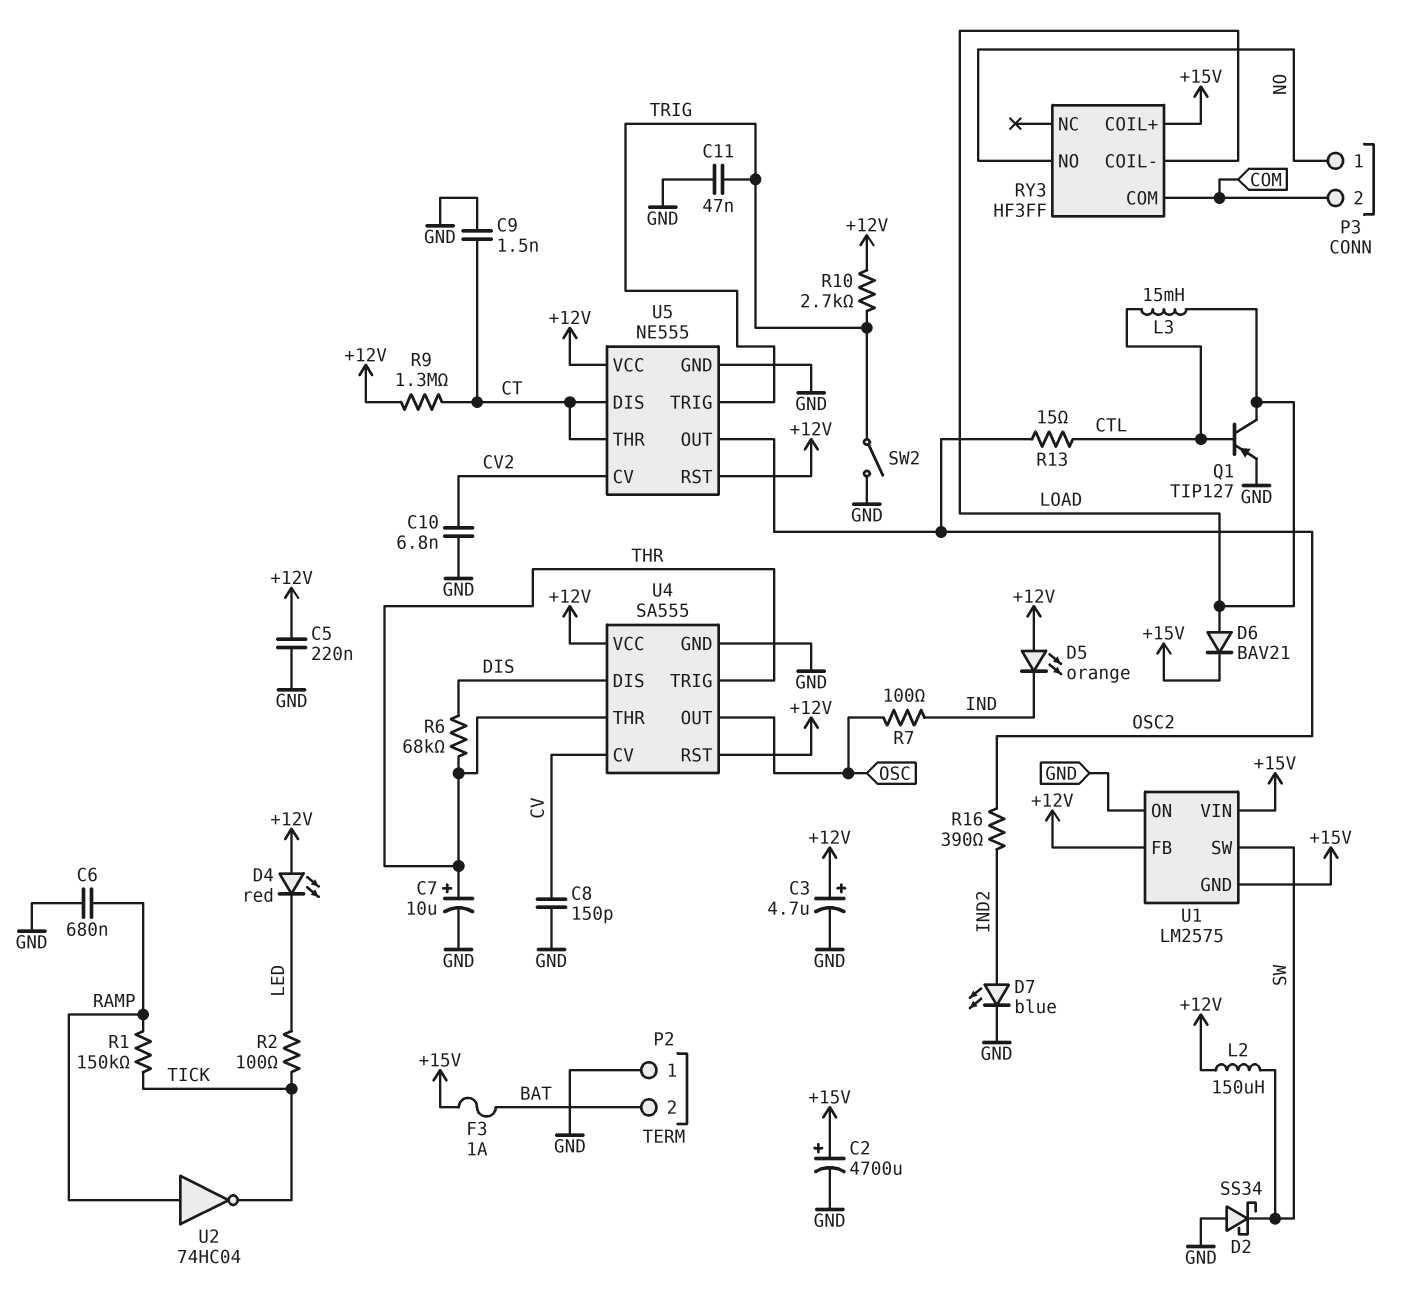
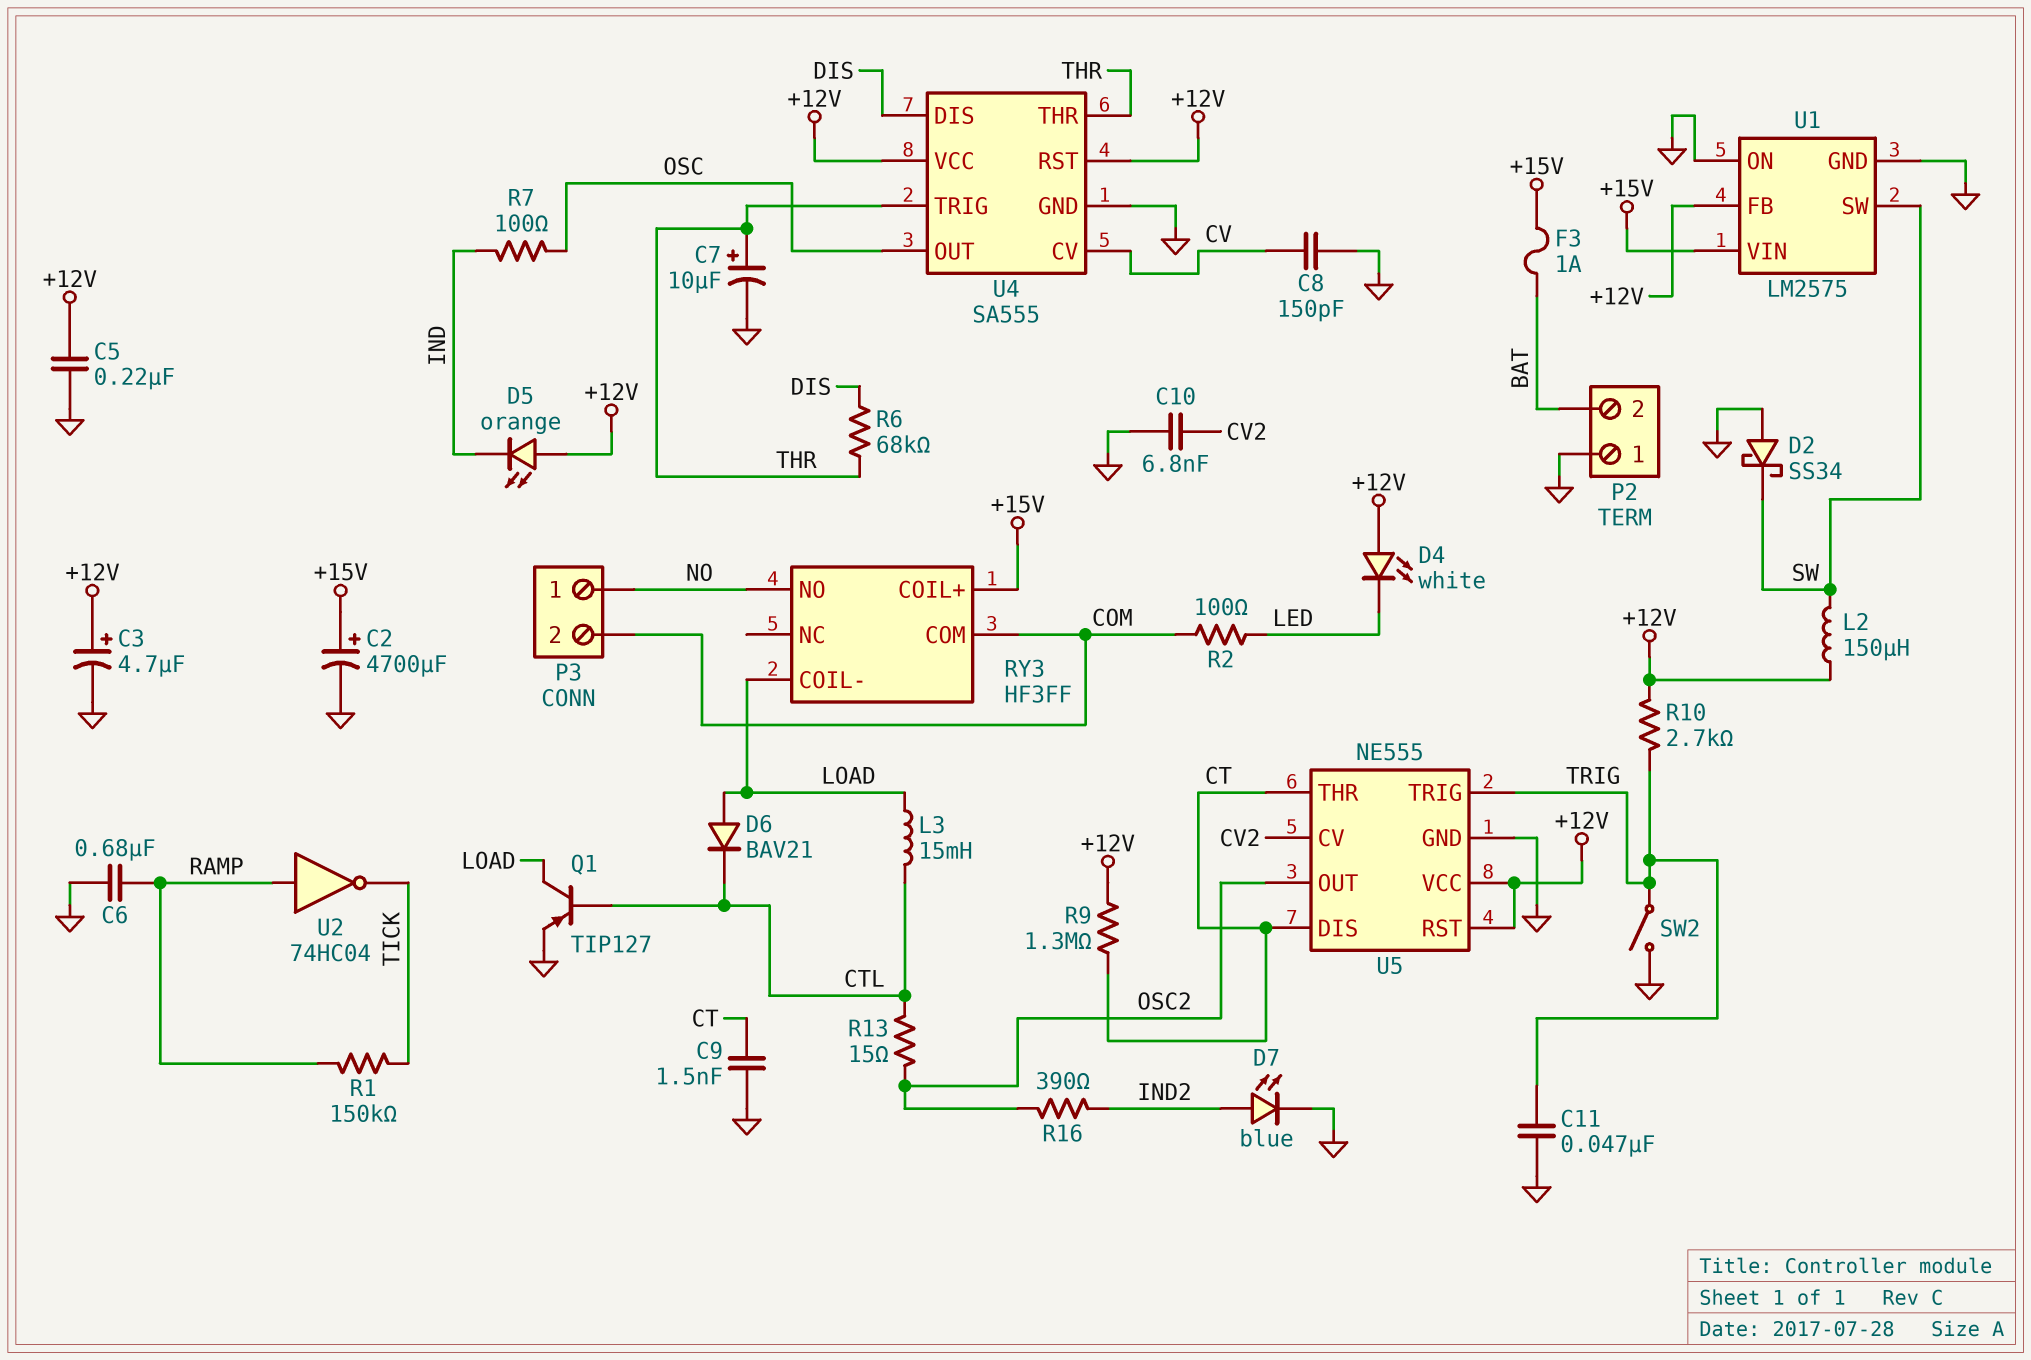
D4: LED red (A +12V, K LED) -> LED white (A +12V, K LED)
D6: diode BAV21 (A LOAD, K +15V) -> diode BAV21 (A LOAD, K CTL)
R2: 100 (LED, TICK) -> 100 (COM, LED)
U1 pin GND: +15V -> GND

